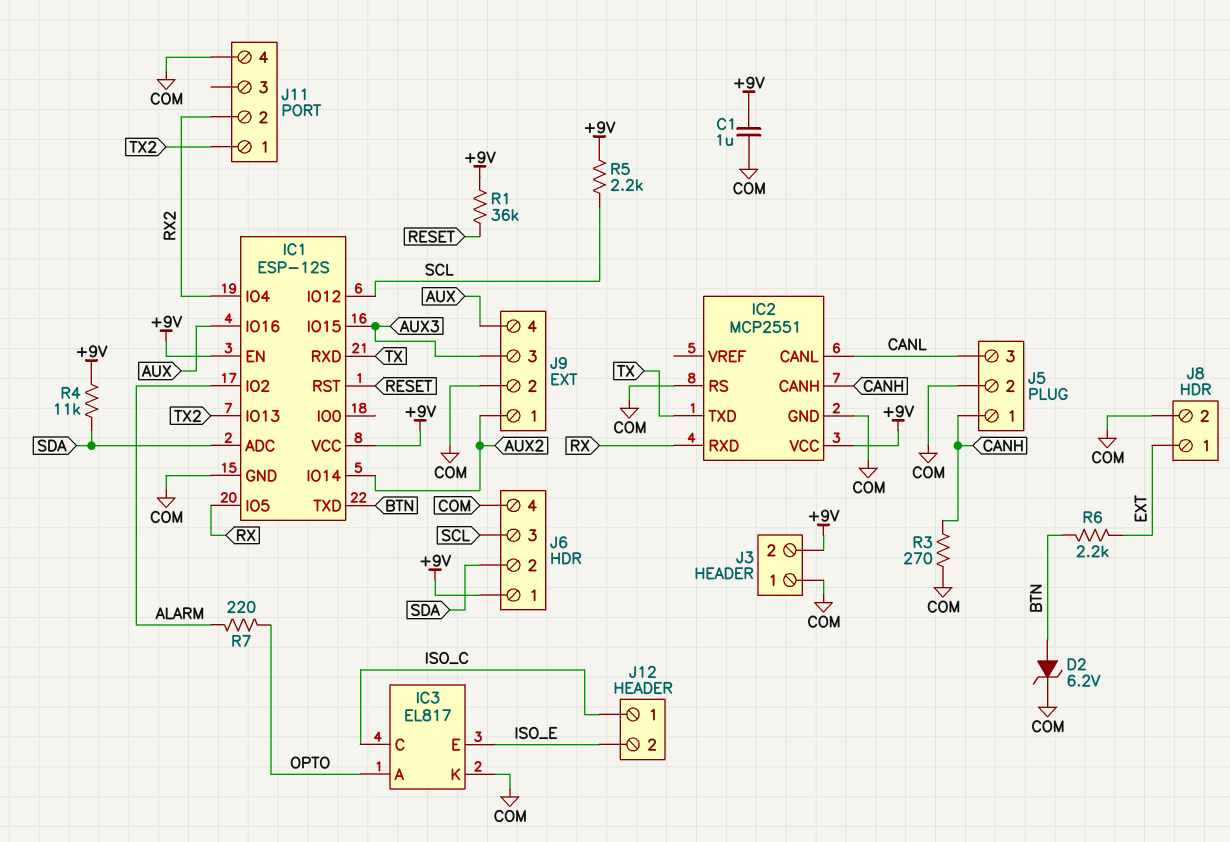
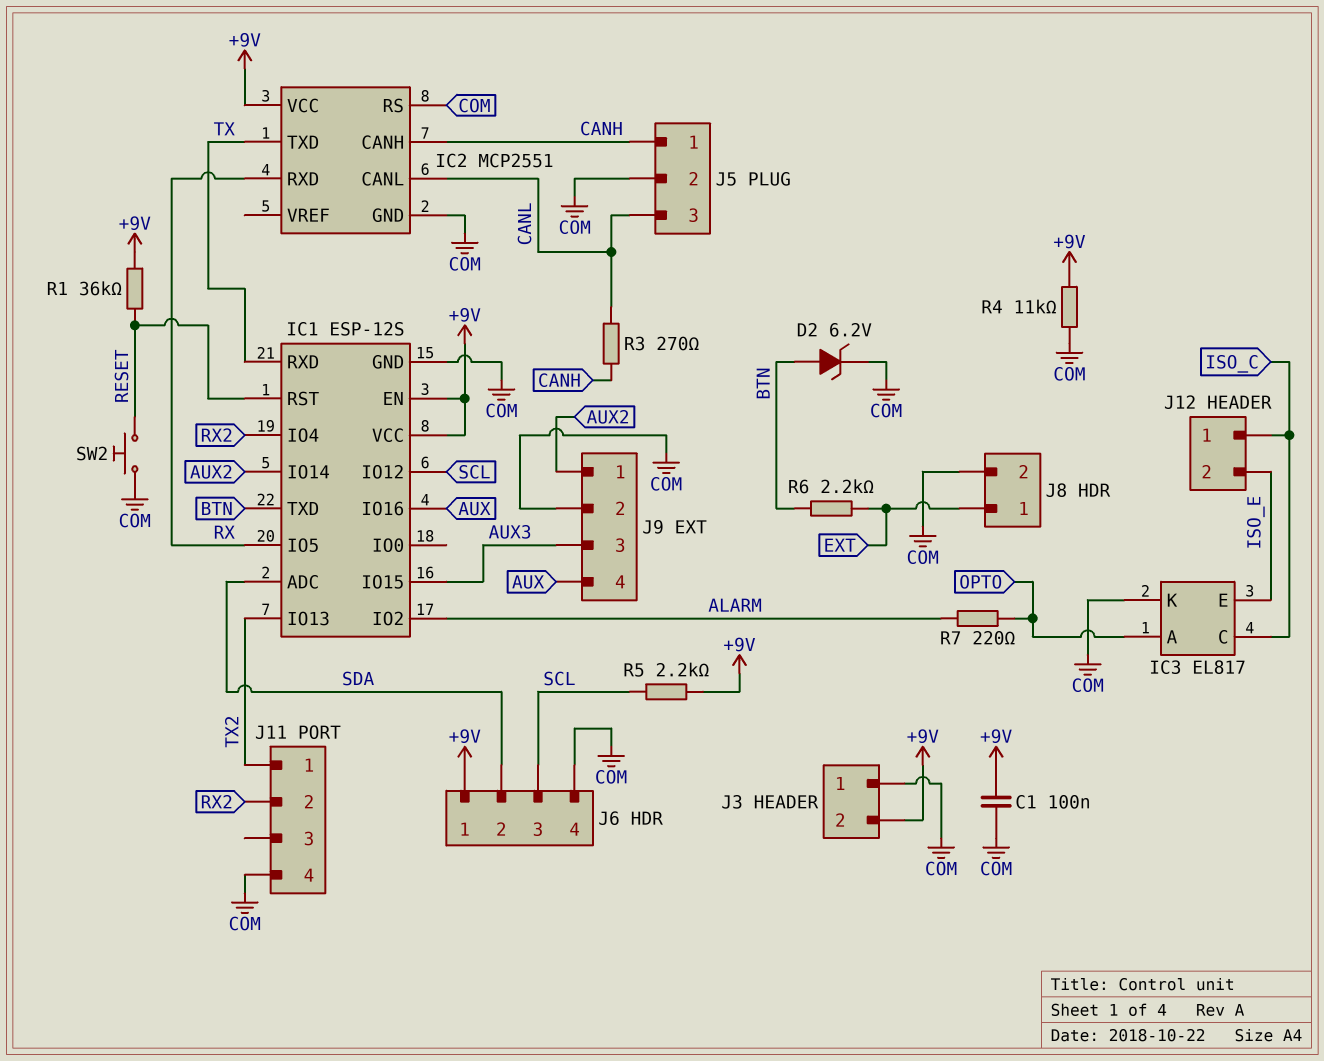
C1: 1uF (+9V, COM) -> 100nF (+9V, COM)
R3: 270 (CANH, COM) -> 270 (CANH, CANL)
R4: 11k (+9V, SDA) -> 11k (+9V, COM)
SW2: none -> button (COM, RESET)

